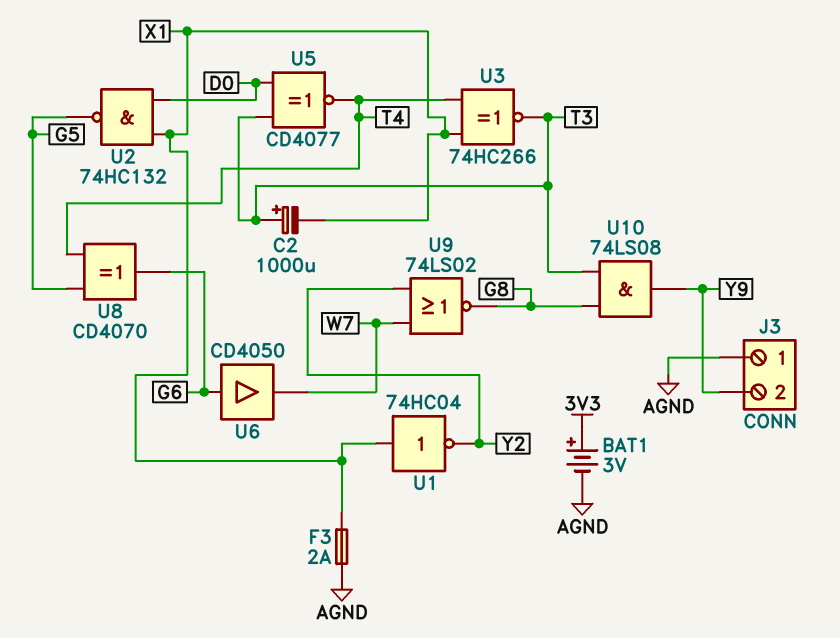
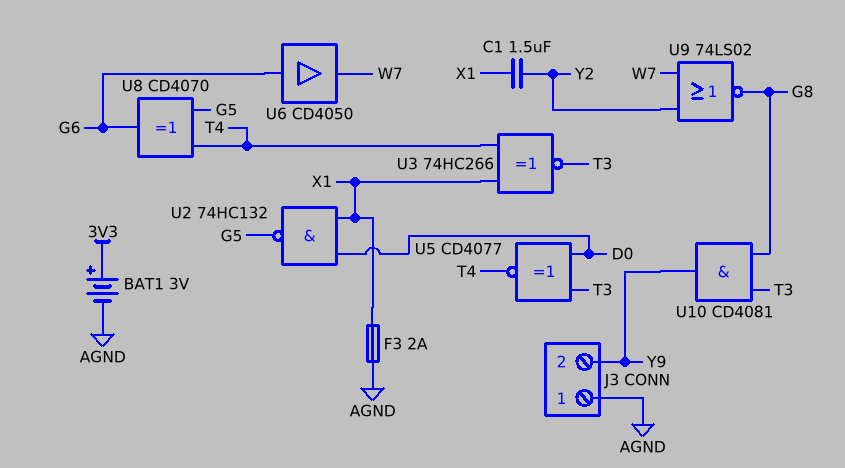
C1: none -> 1.5uF (X1, Y2)
C2: 1000uF (plus T3, minus X1) -> none
U1: NOT 74HC04 (in X1, out Y2) -> none
U10: AND 74LS08 (in G8, in T3, out Y9) -> AND CD4081 (in G8, in T3, out Y9)

